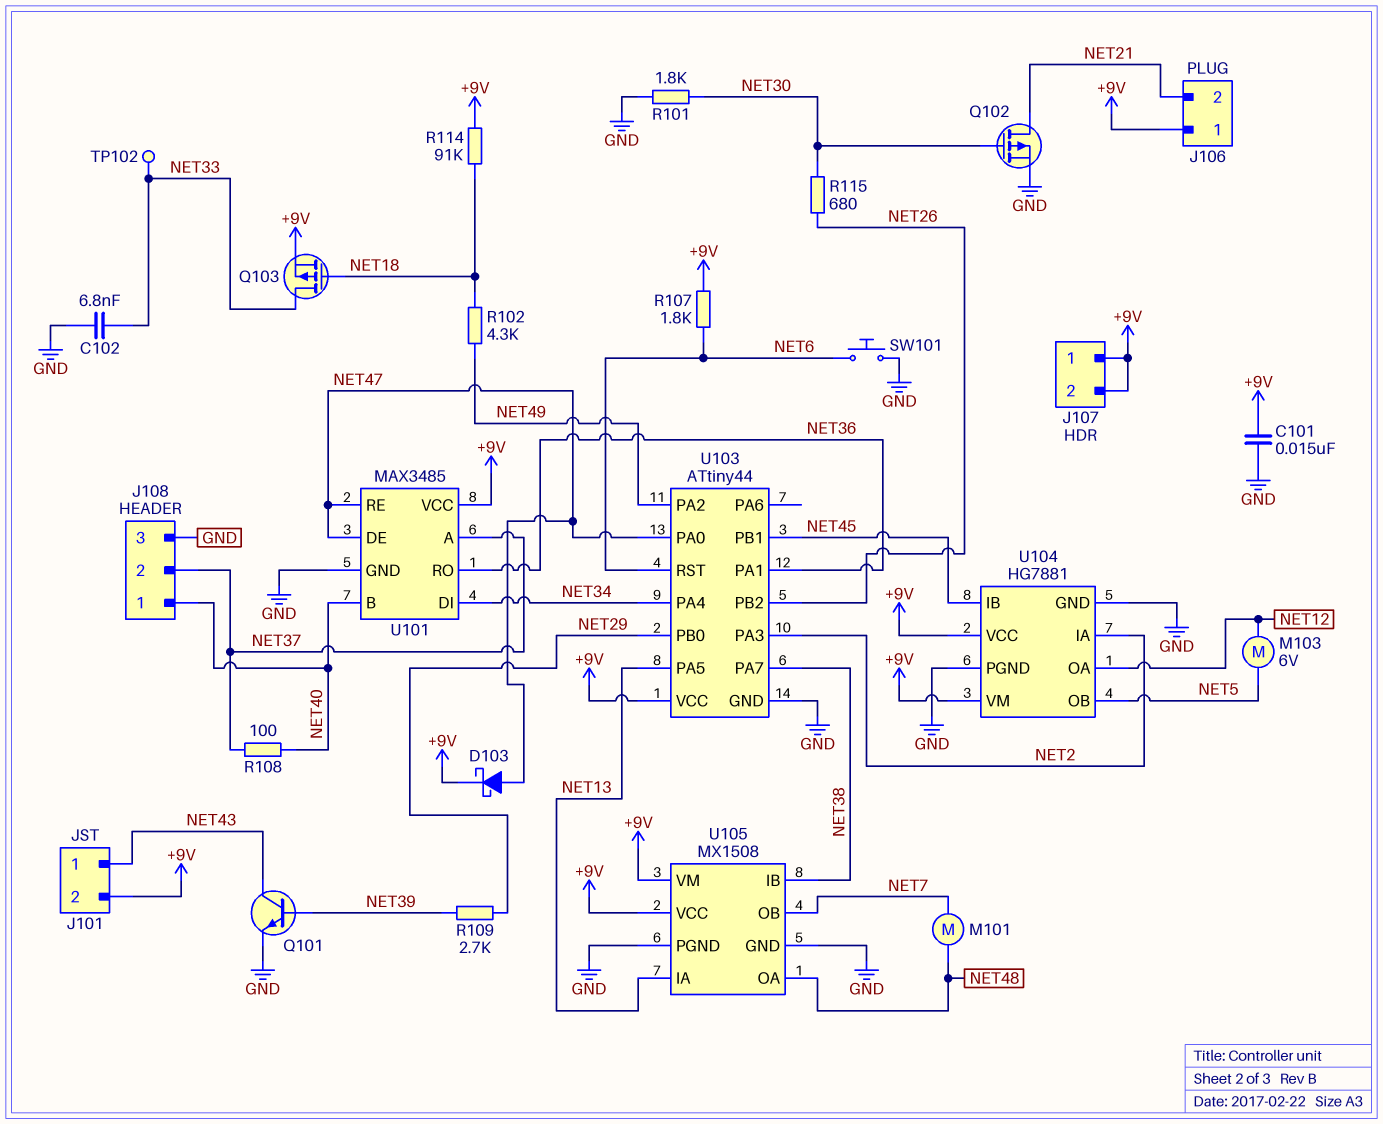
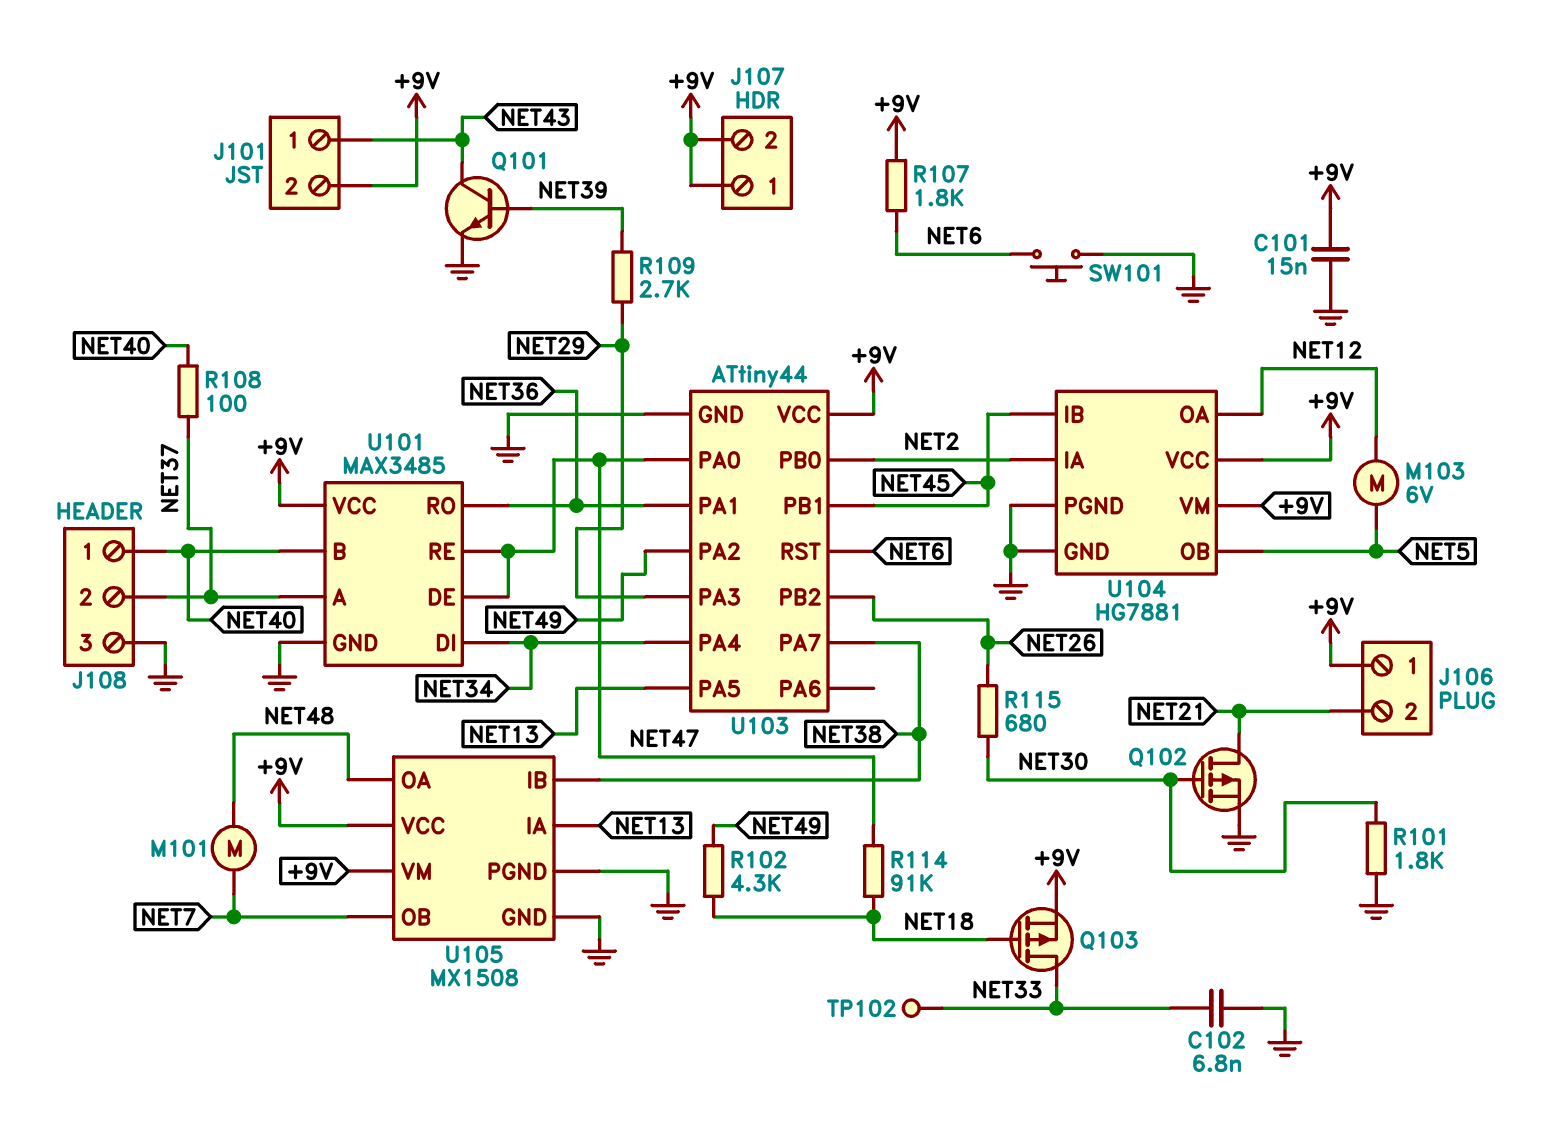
D103: schottky (A NET47, K +9V) -> none
R114: 91k (+9V, NET18) -> 91k (NET18, NET47)
U103 pin PA3: NET2 -> NET29
U103 pin PB0: NET29 -> NET2

